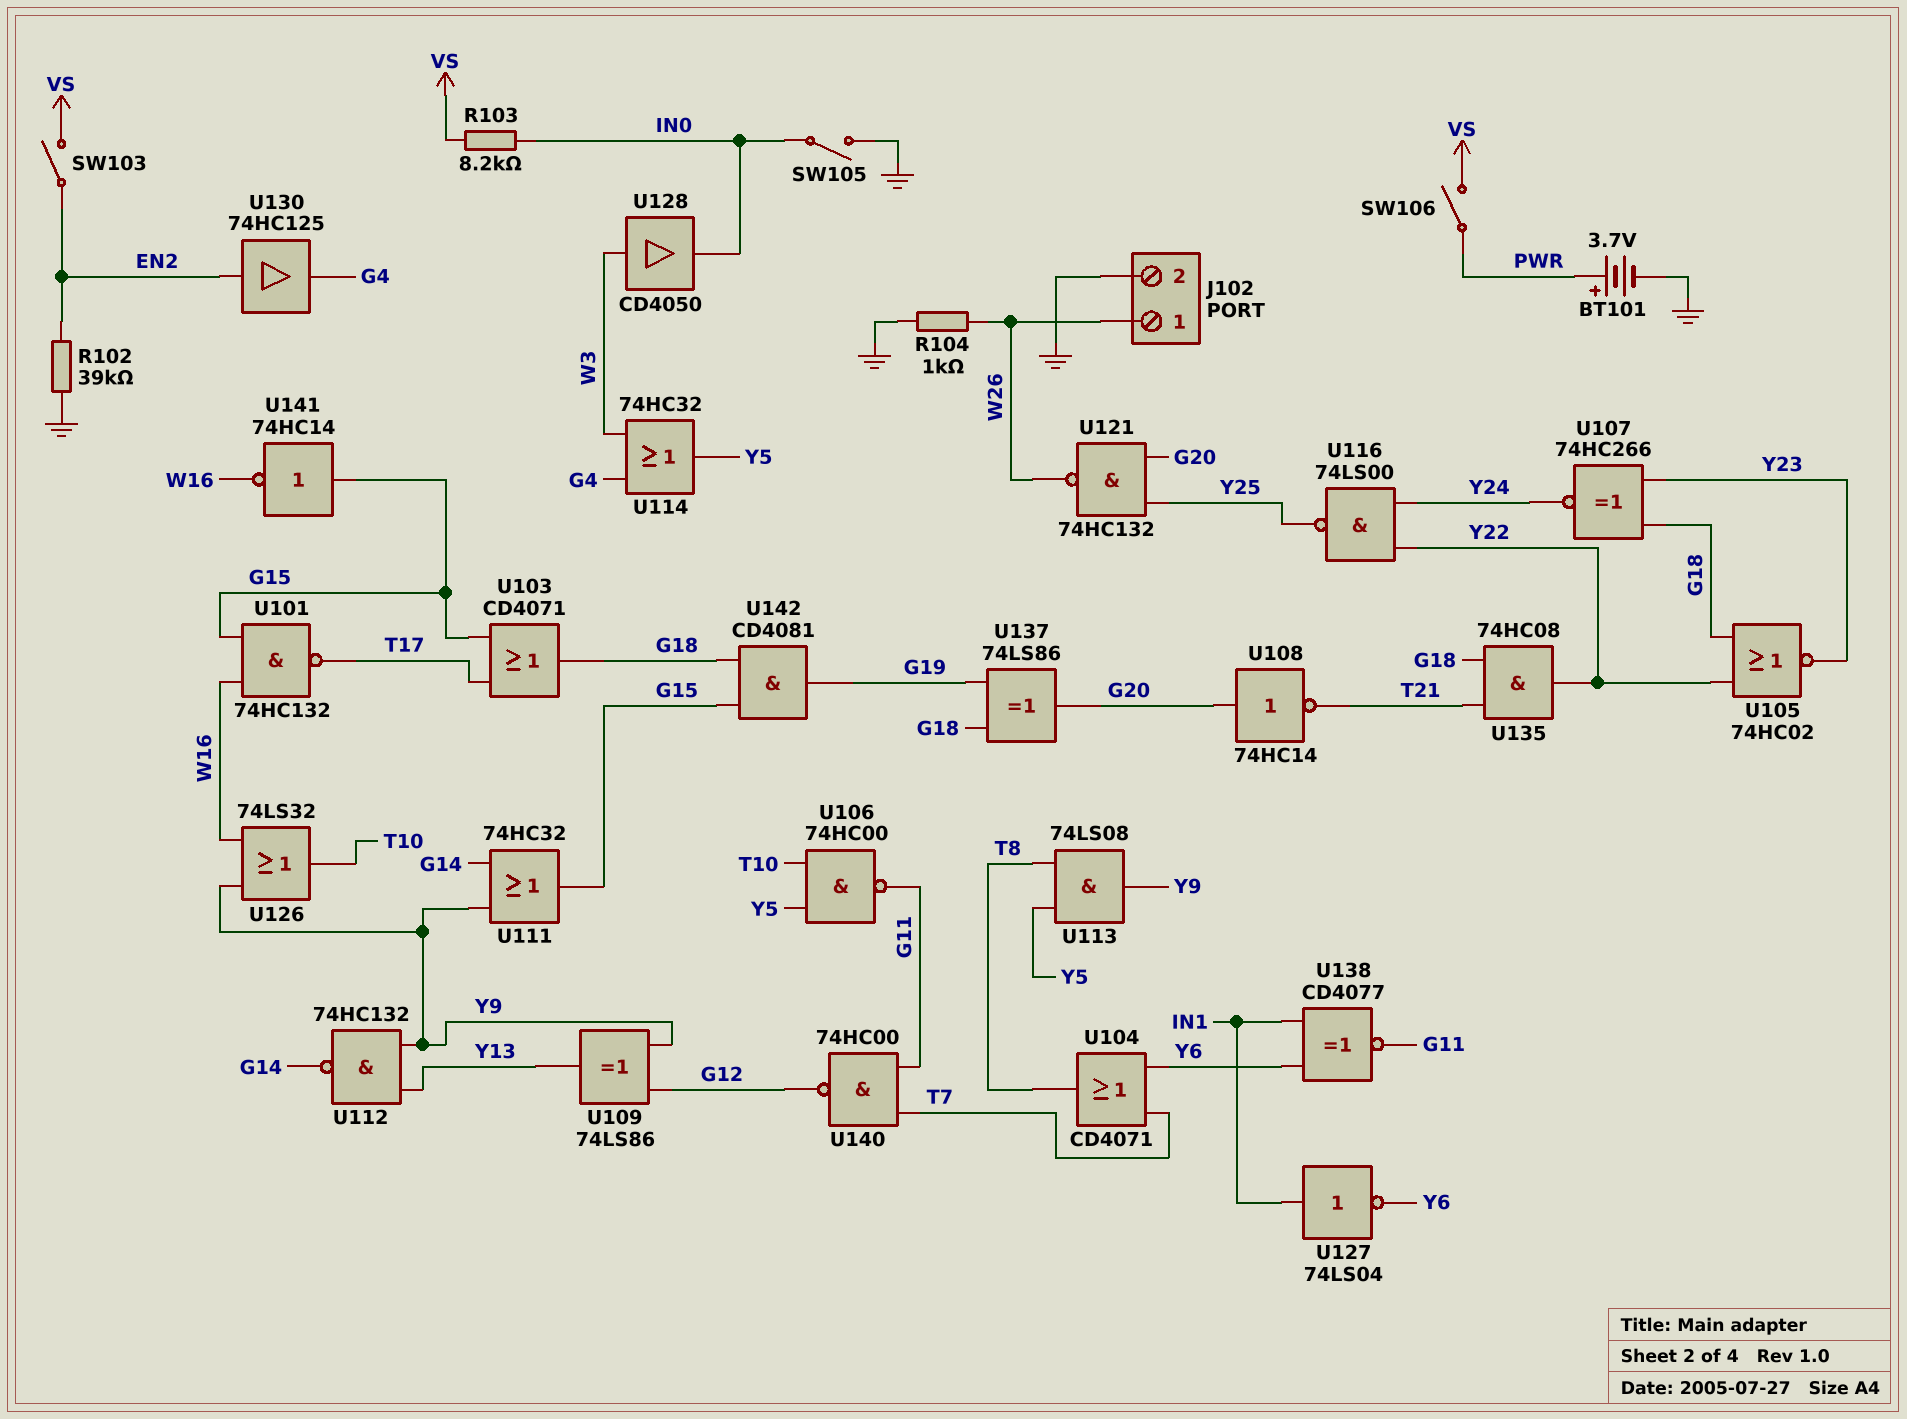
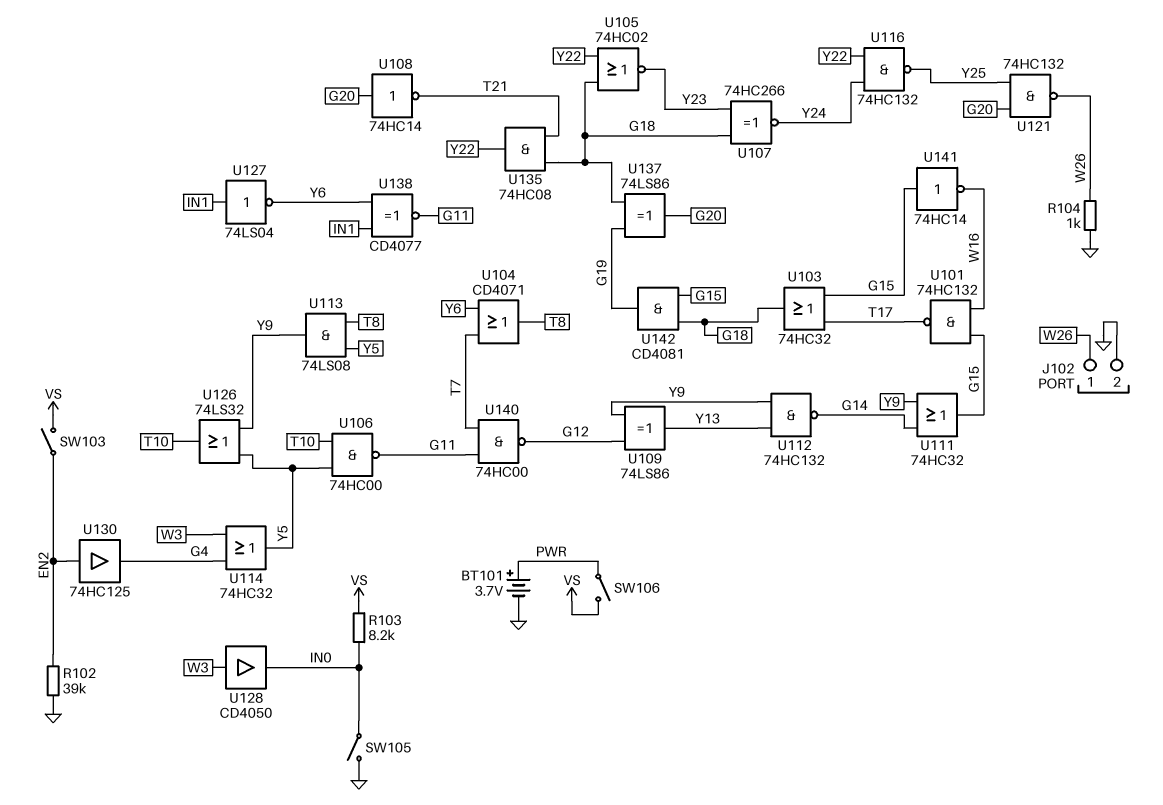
U103: OR CD4071 (in G15, in T17, out G18) -> OR 74HC32 (in G15, in T17, out G18)
U116: NAND 74LS00 (in Y22, in Y24, out Y25) -> NAND 74HC132 (in Y22, in Y24, out Y25)
U126: OR 74LS32 (in W16, in Y9, out T10) -> OR 74LS32 (in Y5, in Y9, out T10)

